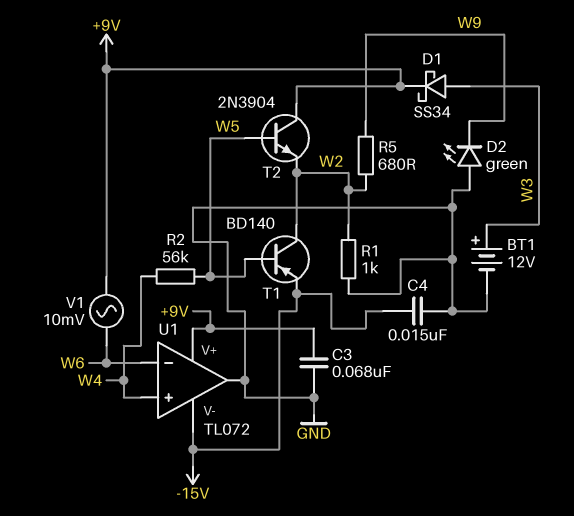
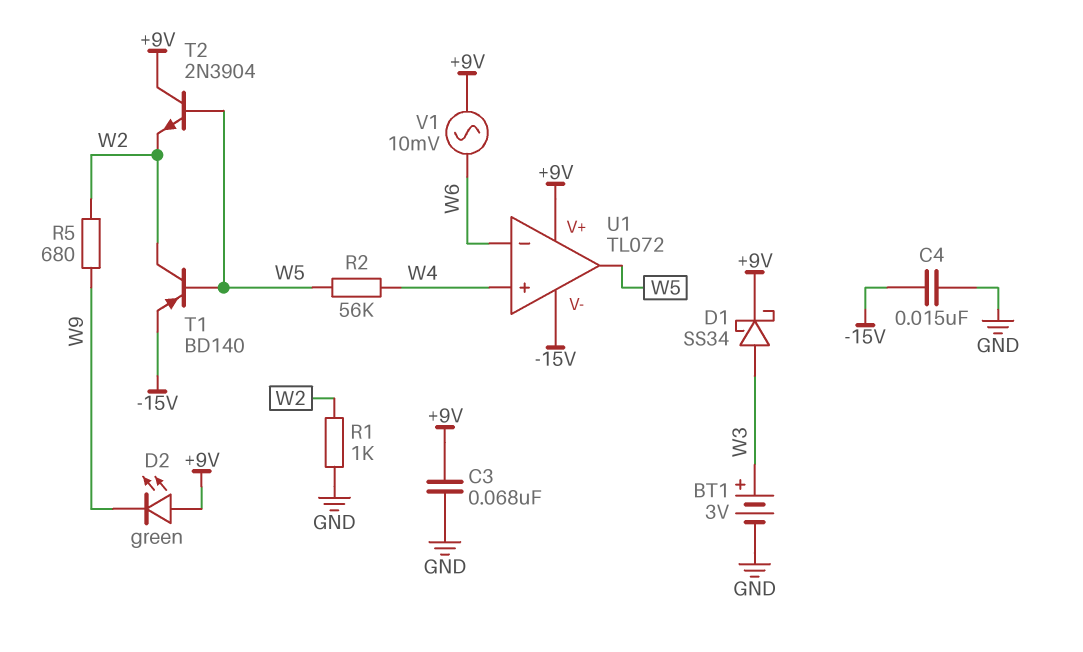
BT1: 12V (plus W3, minus GND) -> 3V (plus W3, minus GND)
D2: LED green (A GND, K W9) -> LED green (A +9V, K W9)
U1 pin out: GND -> W5

